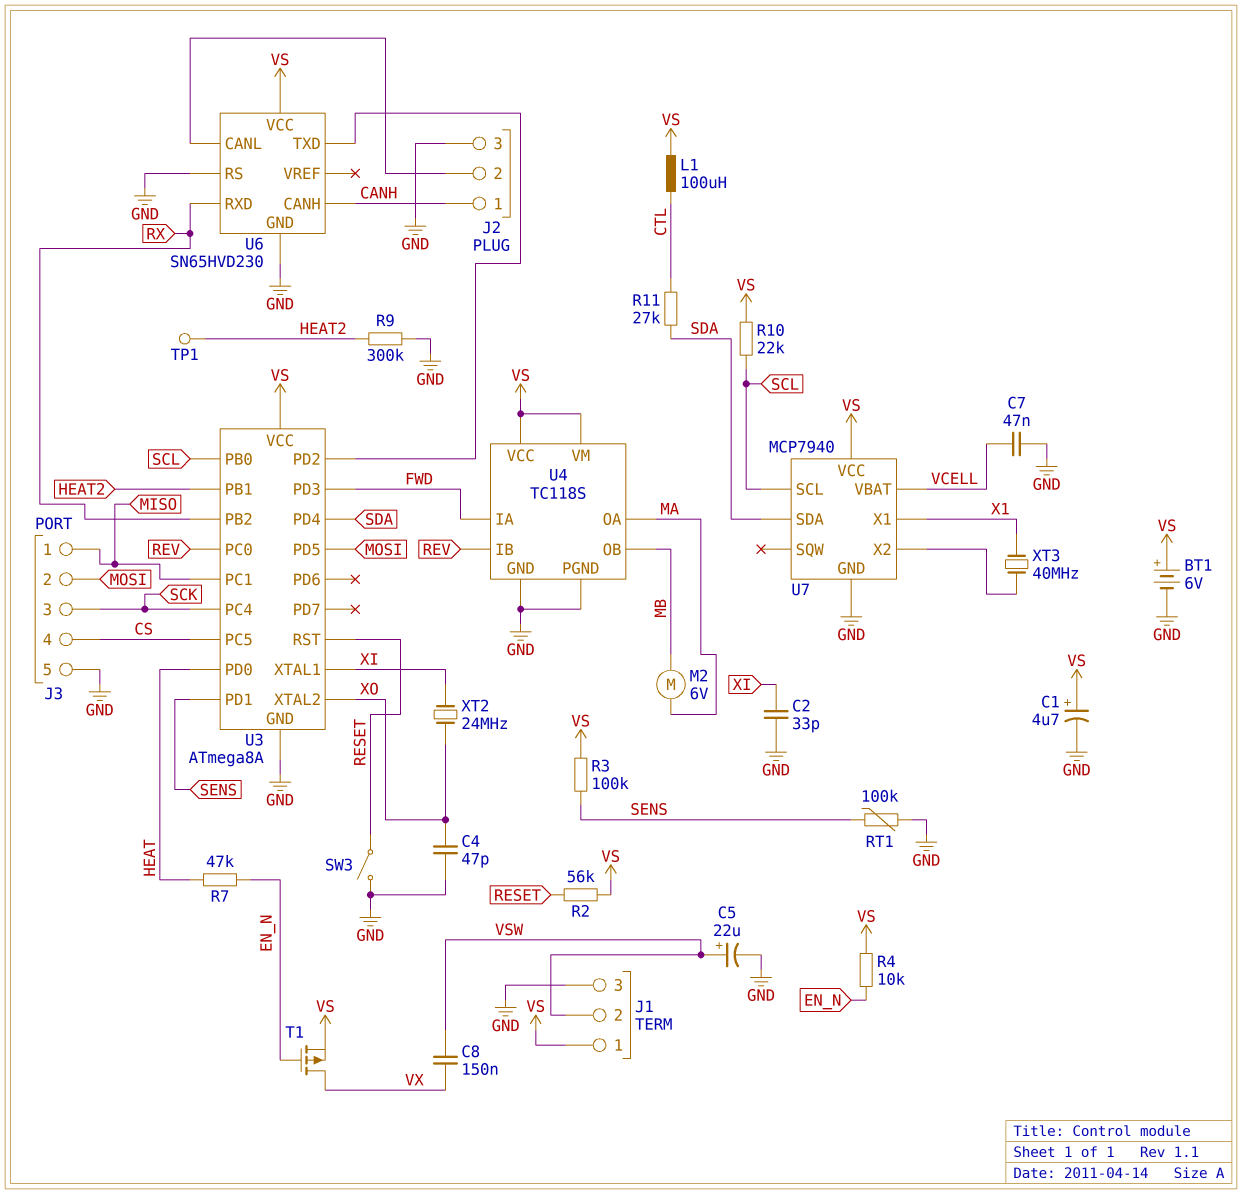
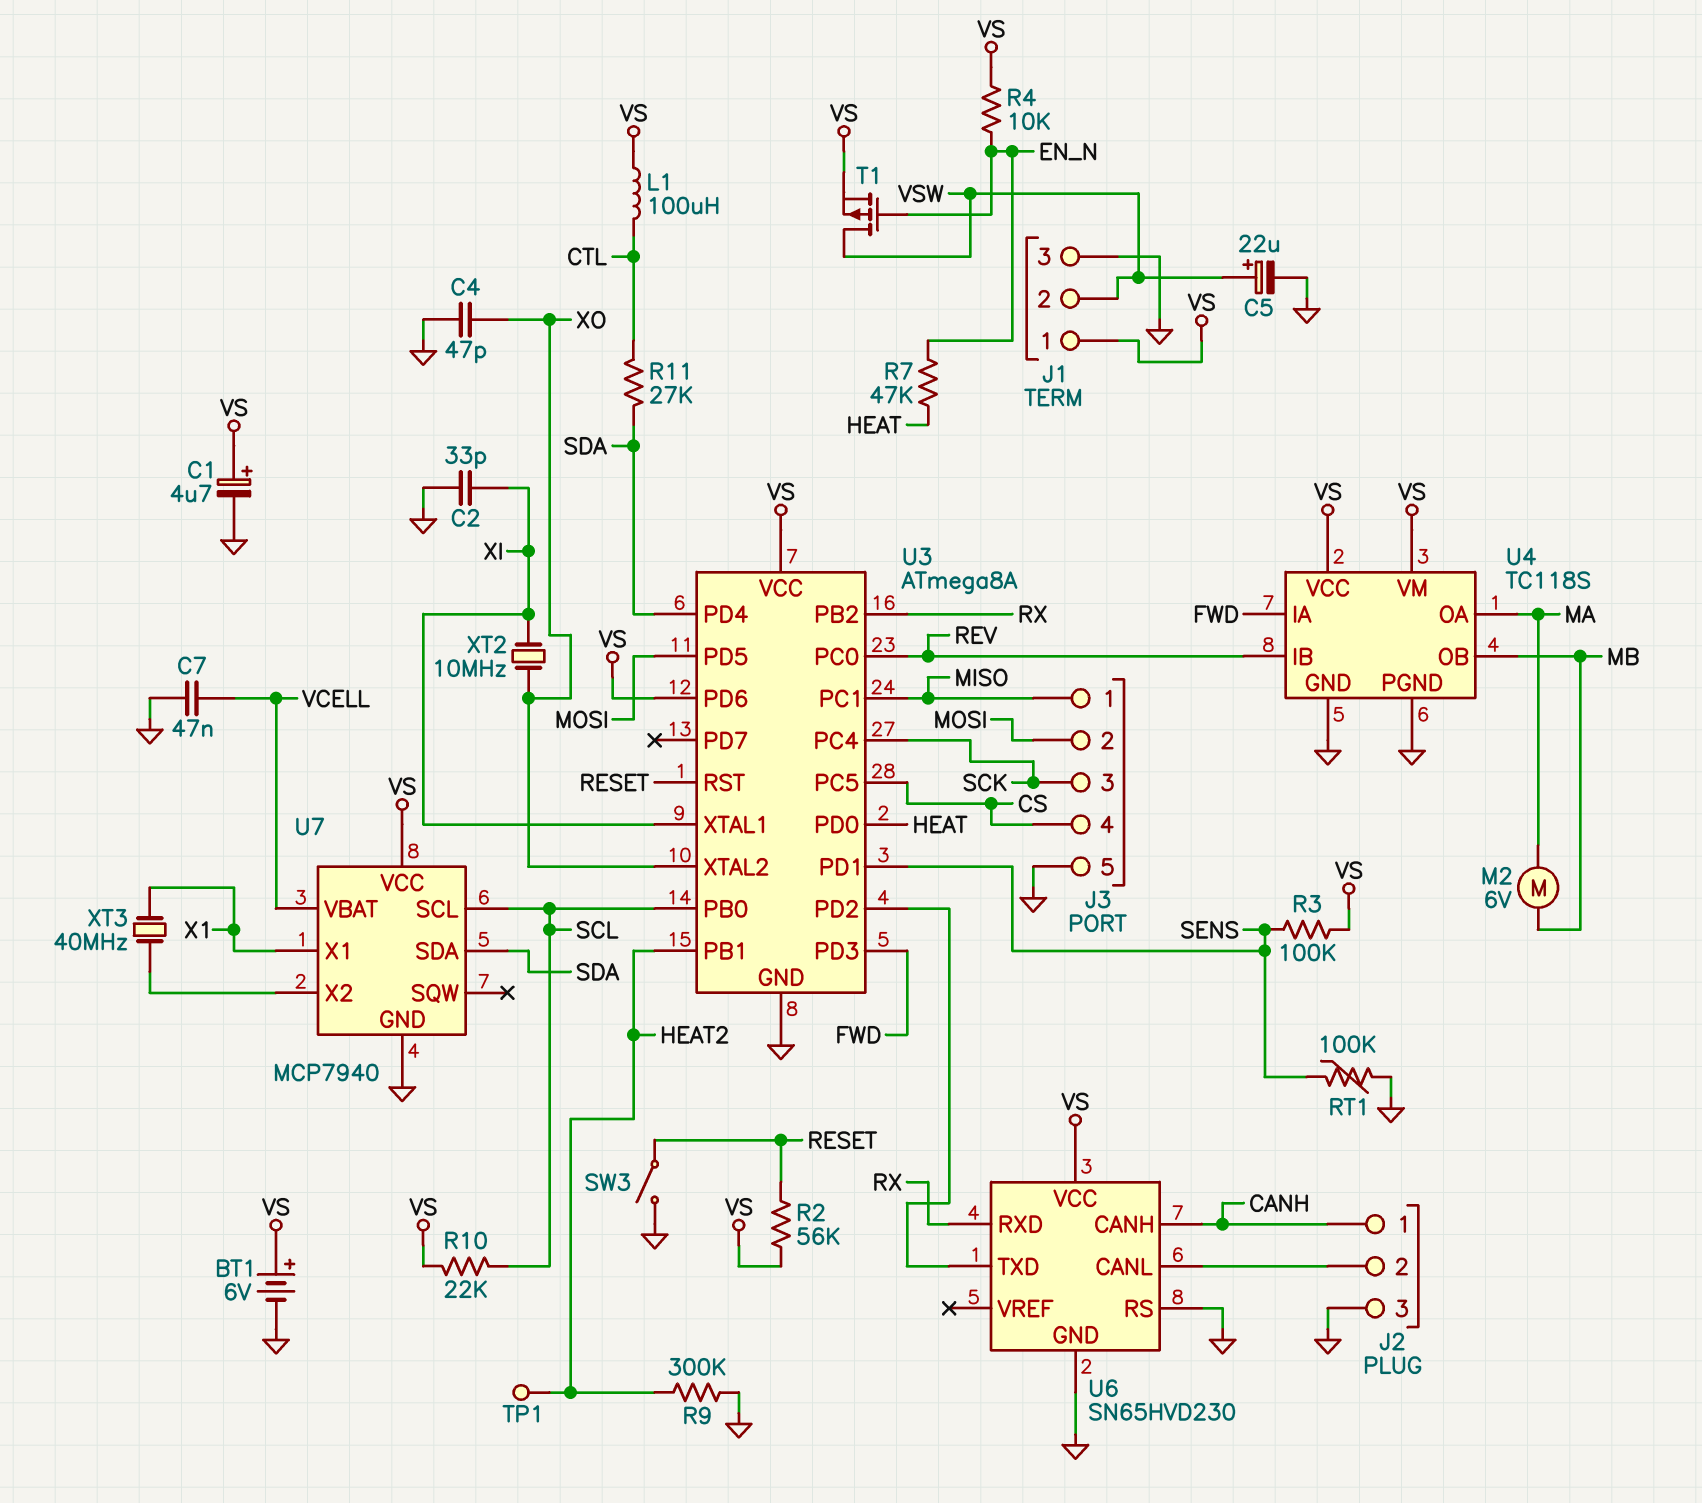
C8: 150nF (VSW, VX) -> none
T1: PMOS (G EN_N, D VX, S VS) -> PMOS (G EN_N, D VSW, S VS)
U3 pin PD6: none -> VS
XT2: 24MHz (XI, XO) -> 10MHz (XI, XO)

